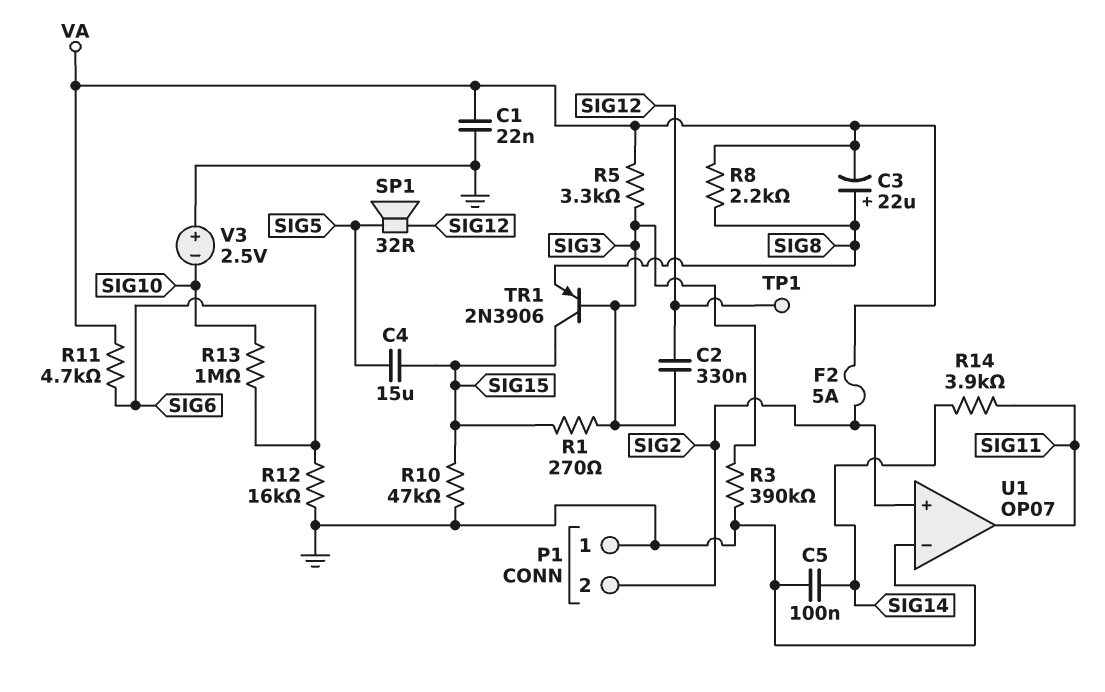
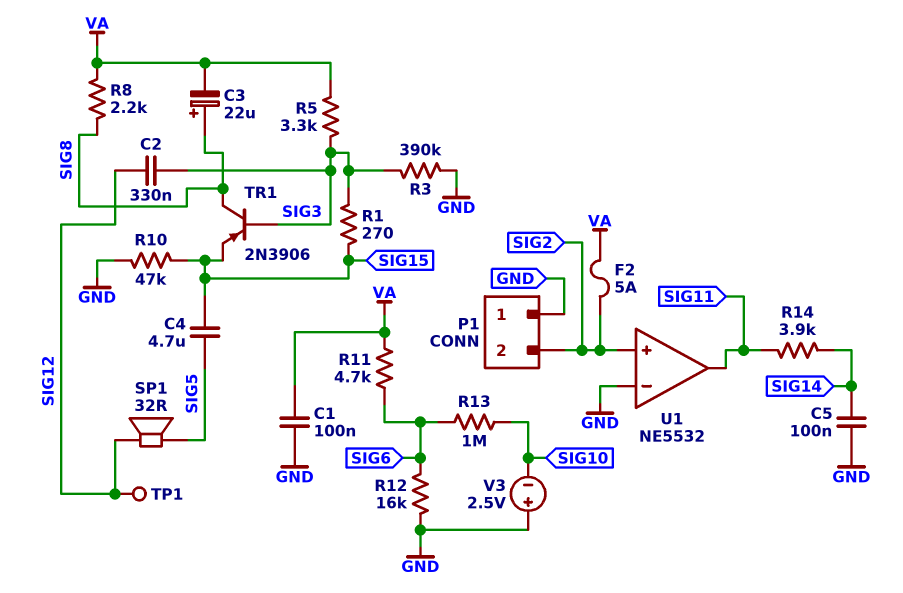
C1: 22nF (GND, VA) -> 100nF (GND, VA)
C4: 15uF (SIG5, SIG15) -> 4.7uF (SIG5, SIG15)
TR1: PNP 2N3906 (B SIG3, C SIG15, E SIG8) -> PNP 2N3906 (B SIG3, C SIG8, E SIG15)
U1: OP07 -> NE5532

